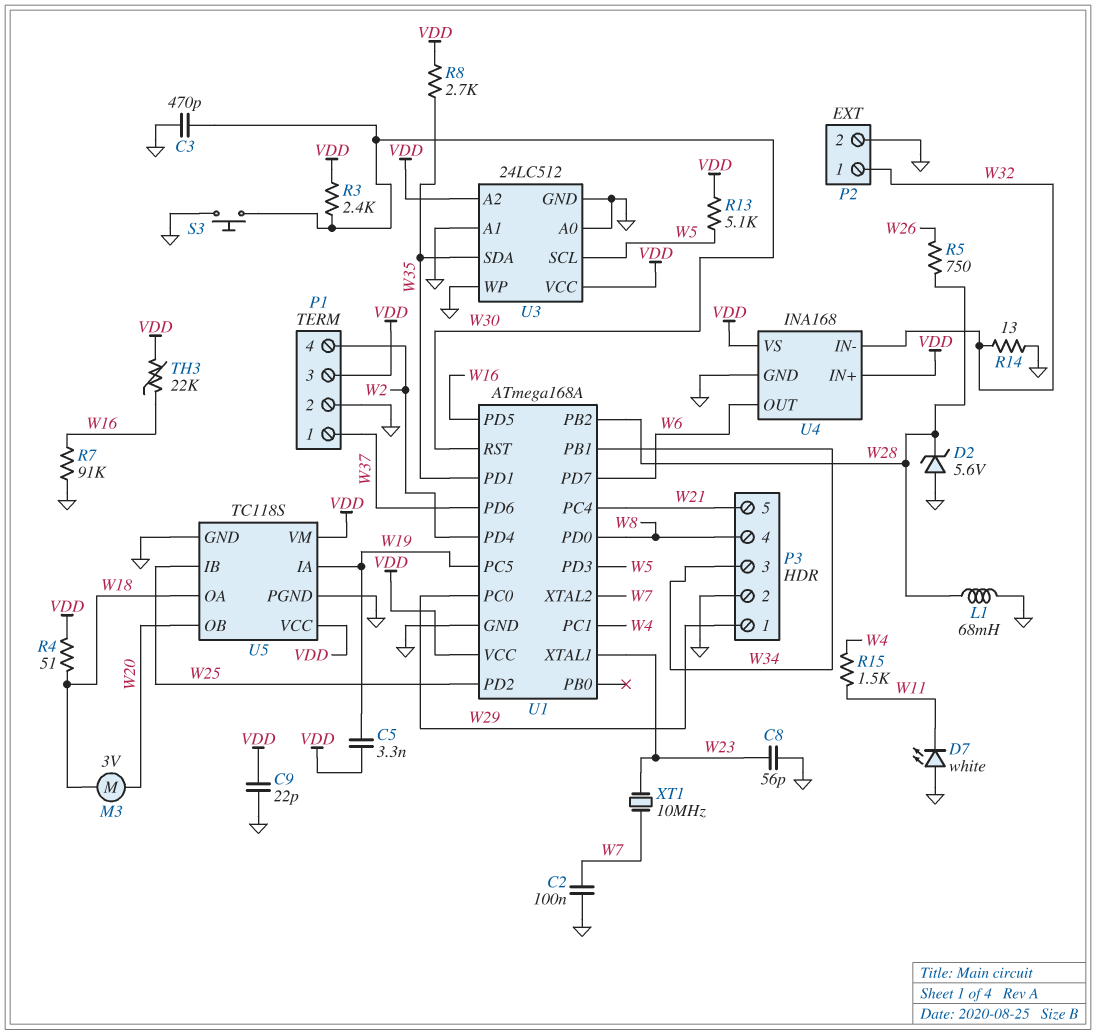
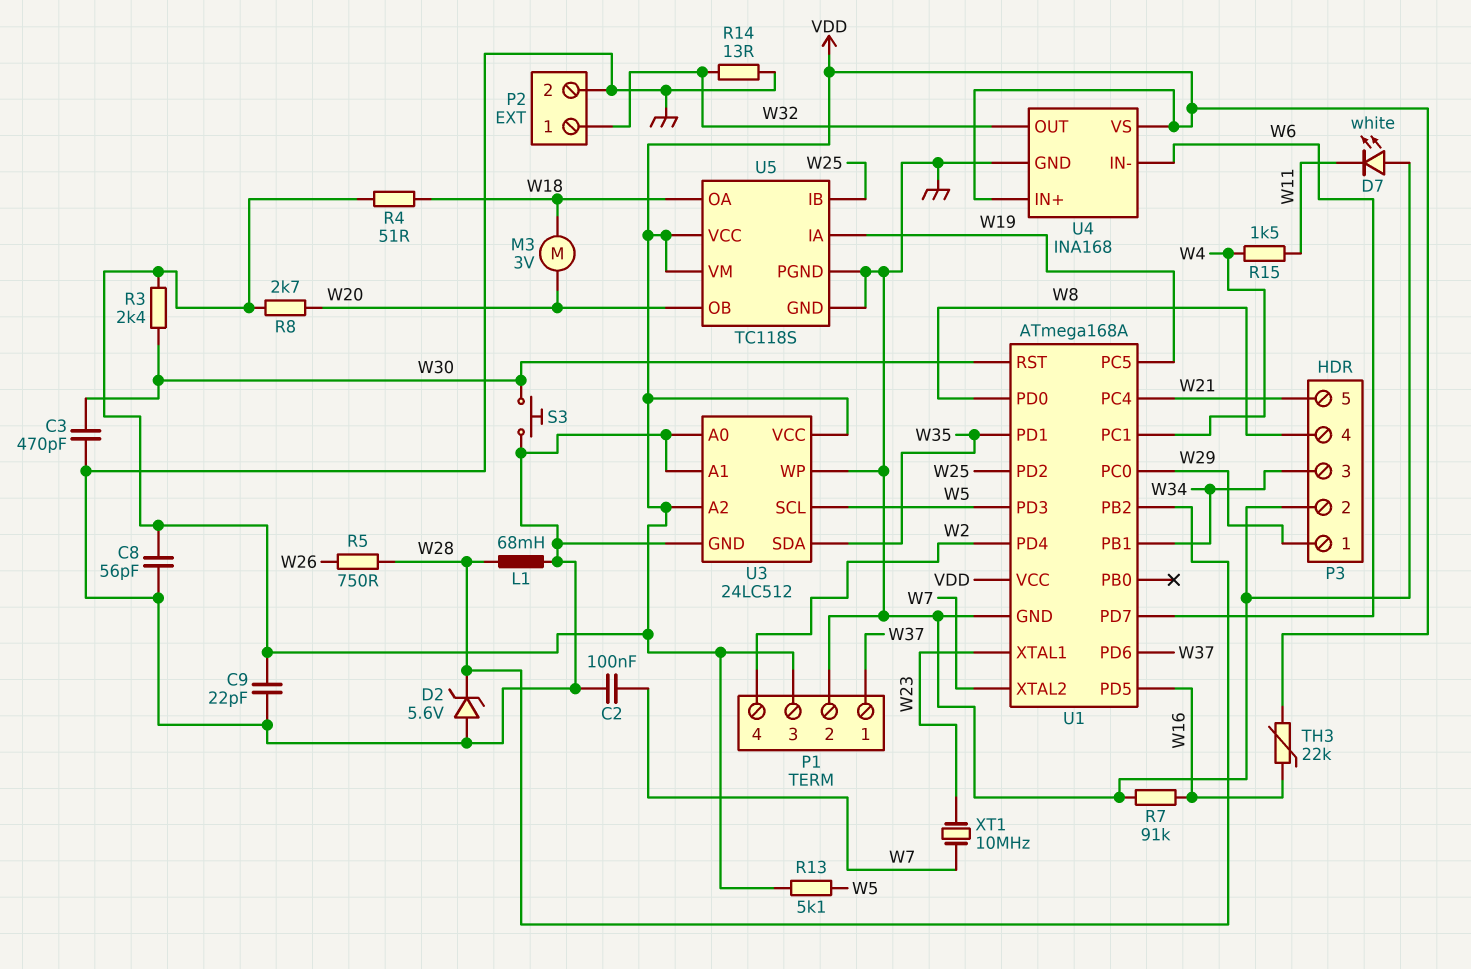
C5: 3.3nF (VDD, W19) -> none
C8: 56pF (GND, W23) -> 56pF (GND, VDD)
R8: 2.7k (VDD, W35) -> 2.7k (VDD, W20)
U4 pin IN-: W32 -> W6
U4 pin OUT: W6 -> W32

